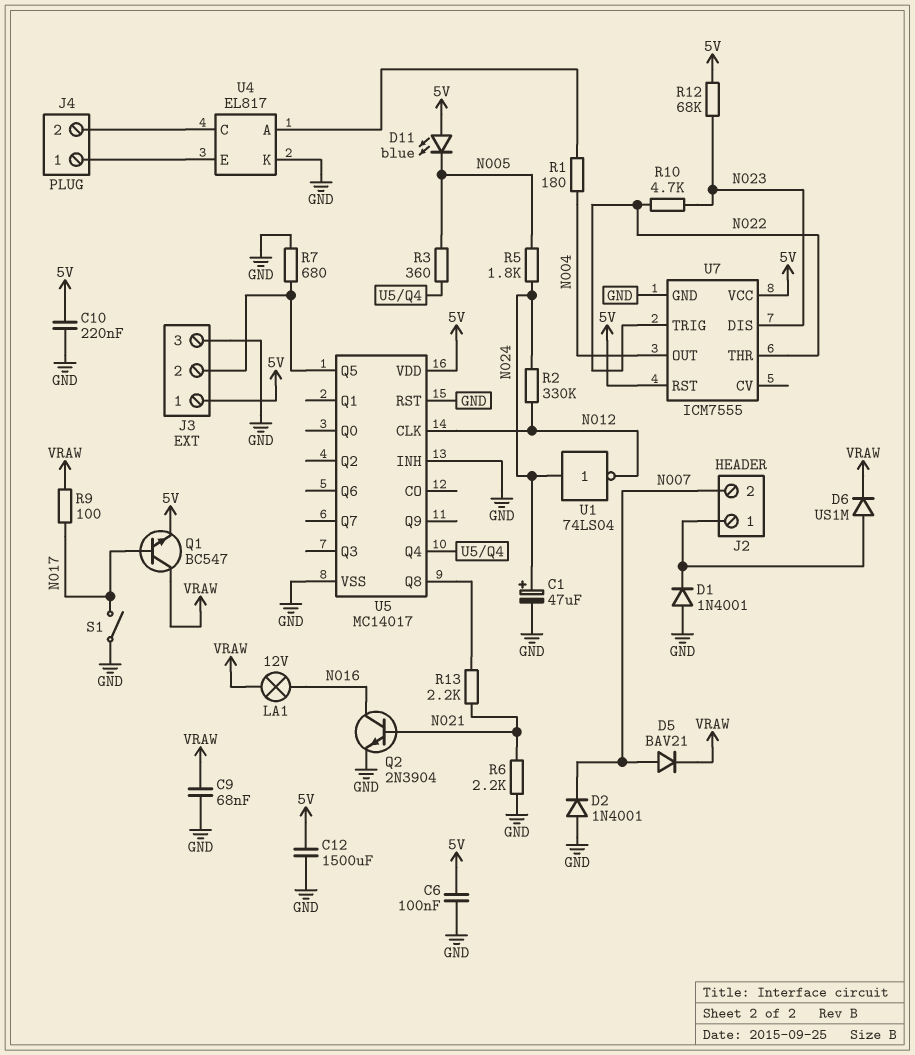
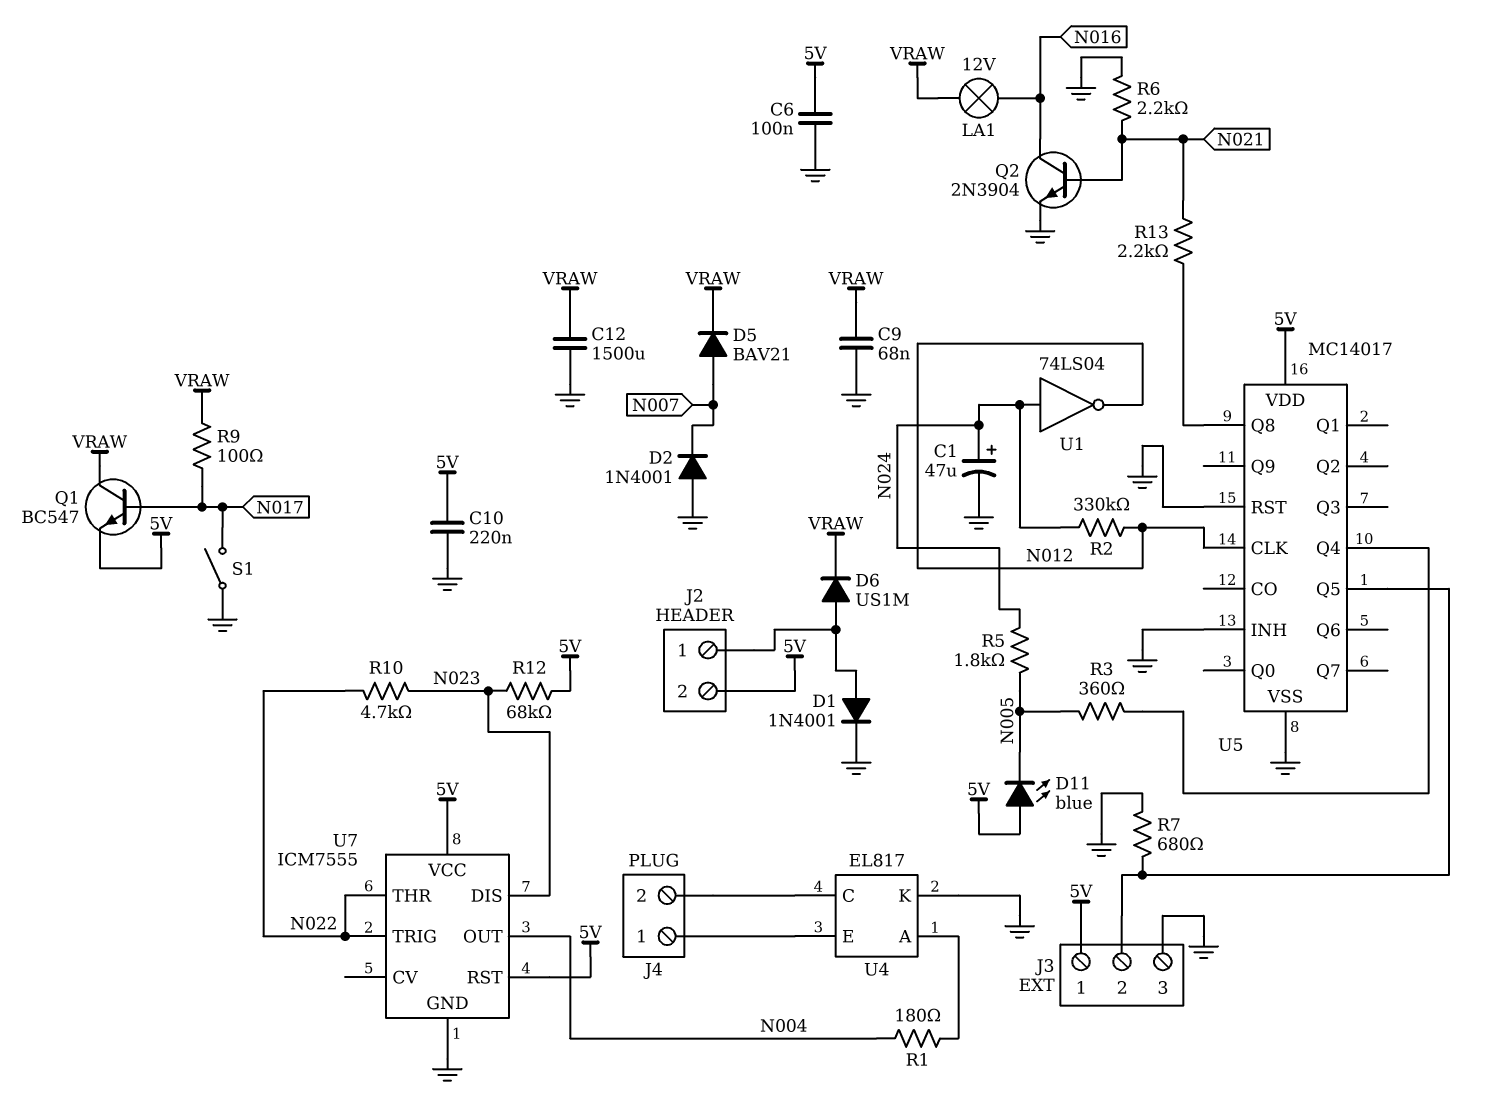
C12: 1500uF (5V, GND) -> 1500uF (GND, VRAW)
D1: diode 1N4001 (A GND, K J2/1) -> diode 1N4001 (A J2/1, K GND)
J2 pin 2: N007 -> 5V

